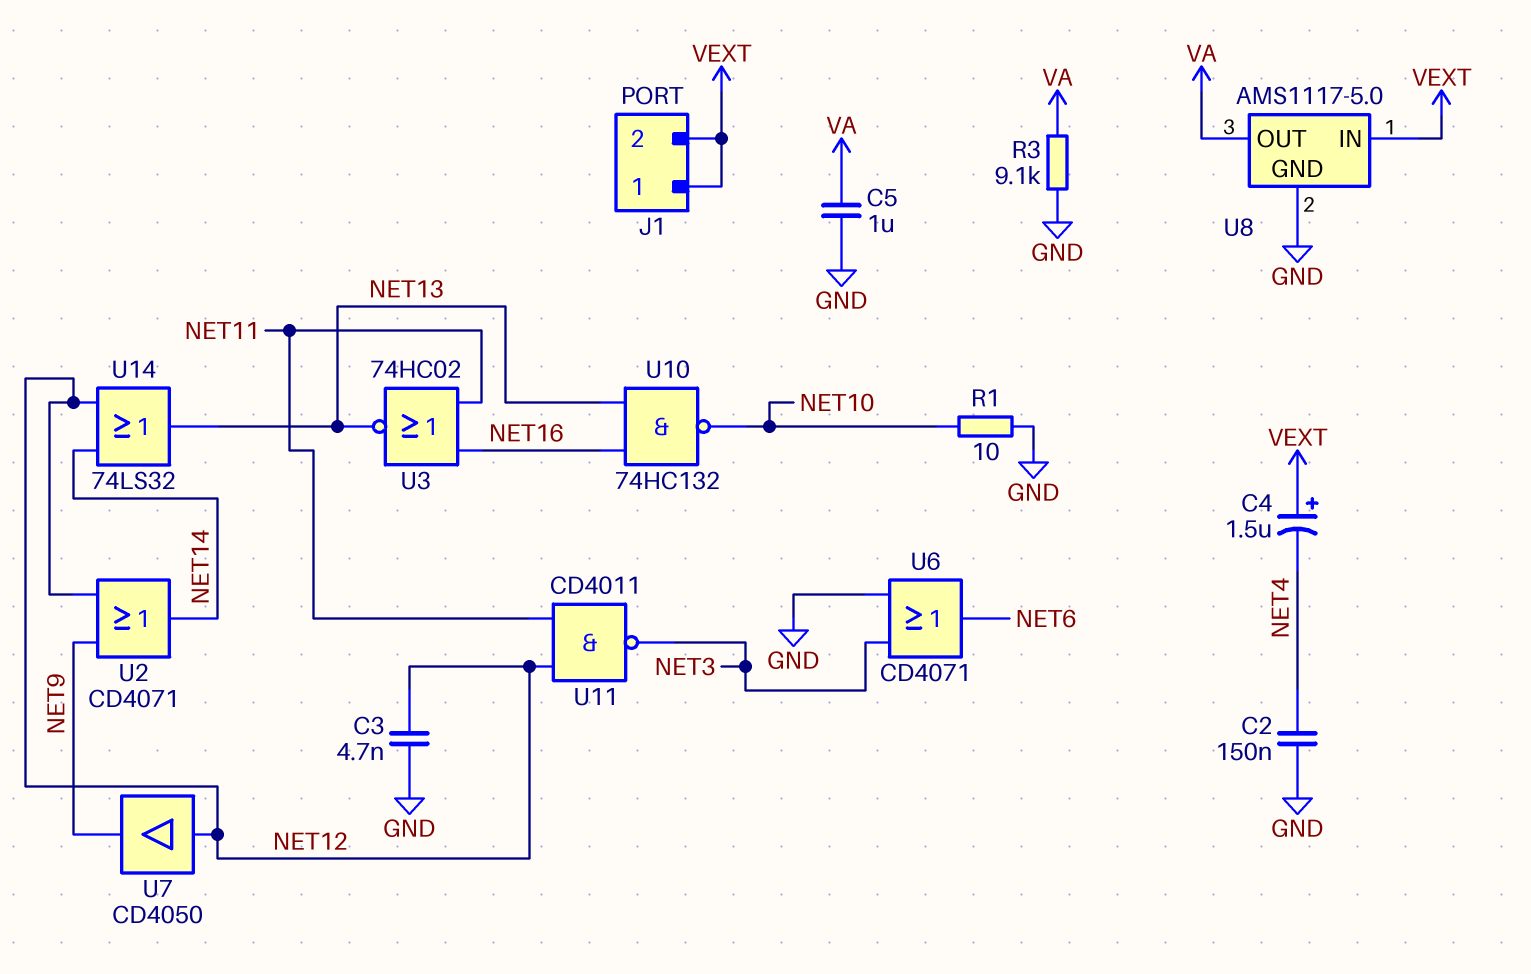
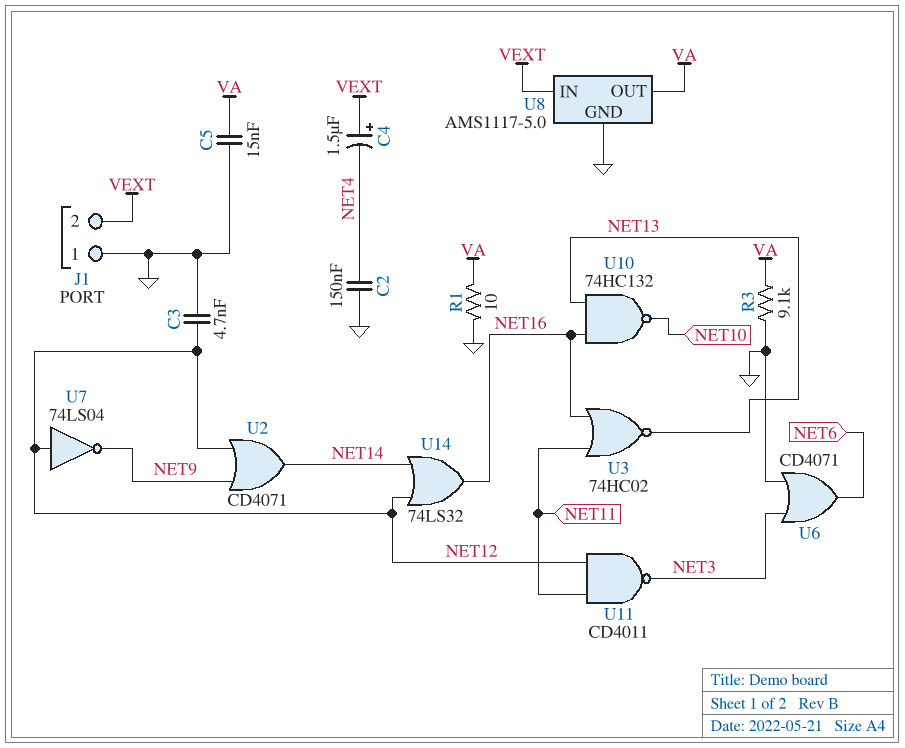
C5: 1uF (GND, VA) -> 15nF (GND, VA)
J1 pin 1: VEXT -> GND
R1: 10 (GND, NET10) -> 10 (GND, VA)
U7: buffer CD4050 (in NET12, out NET9) -> NOT 74LS04 (in NET12, out NET9)
U14: OR 74LS32 (in NET12, in NET14, out NET13) -> OR 74LS32 (in NET12, in NET14, out NET16)

